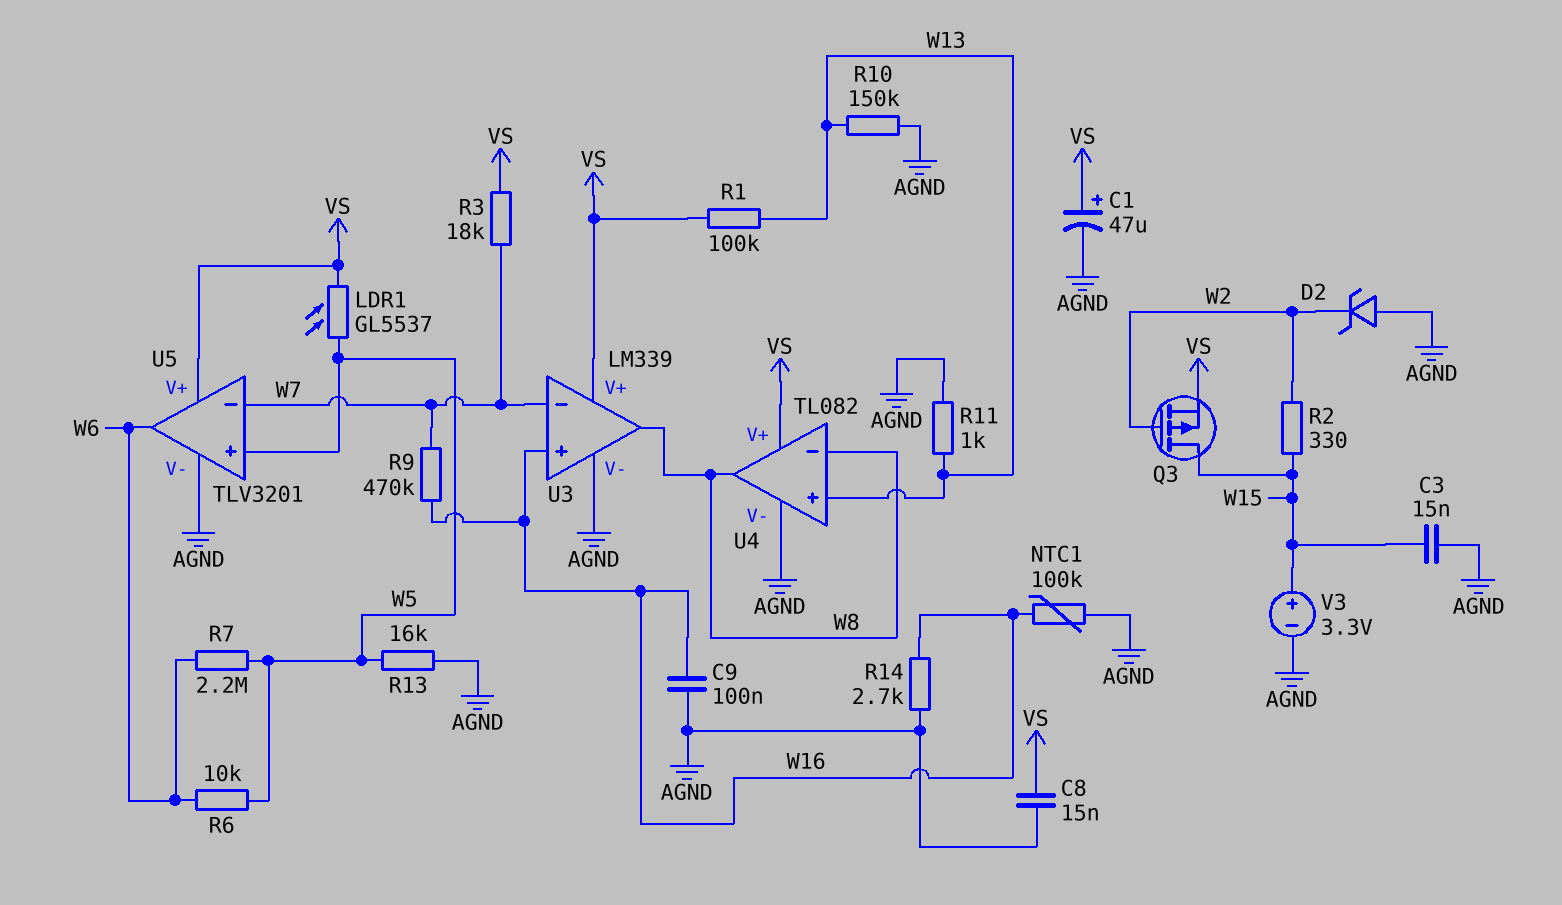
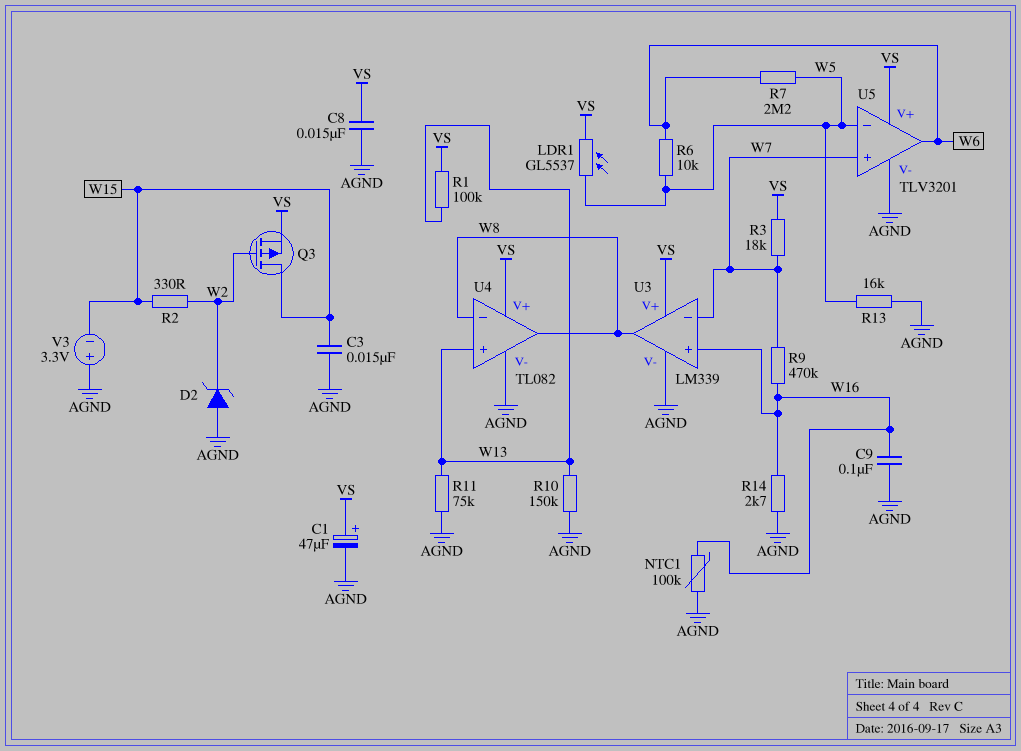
R11: 1k (AGND, W13) -> 75k (AGND, W13)
U5 pin in+: W5 -> W7
U5 pin in-: W7 -> W5
V3: 3.3V (plus W15, minus AGND) -> 3.3V (plus AGND, minus W15)

